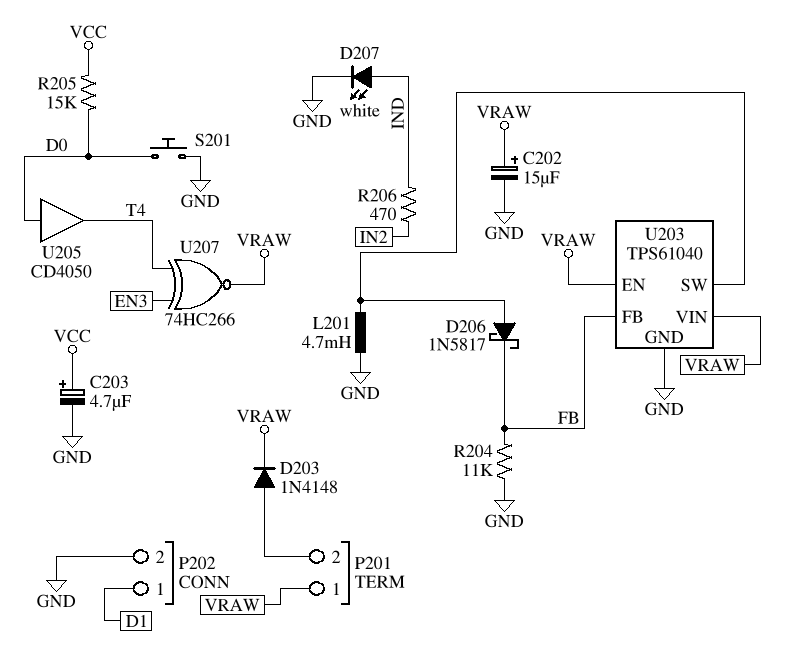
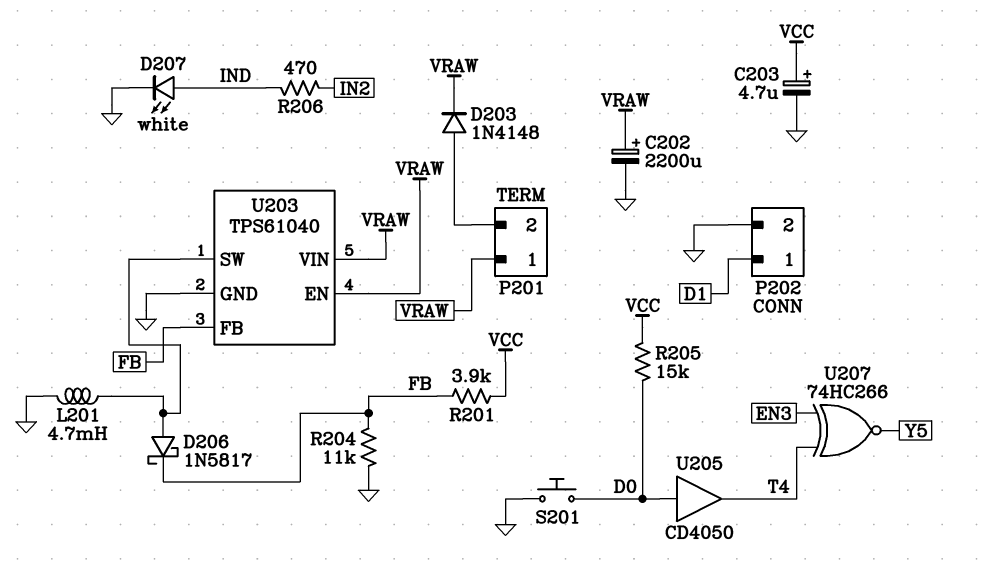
C202: 15uF (plus VRAW, minus GND) -> 2200uF (plus VRAW, minus GND)
R201: none -> 3.9k (FB, VCC)
U207: XNOR 74HC266 (in EN3, in T4, out VRAW) -> XNOR 74HC266 (in EN3, in T4, out Y5)

